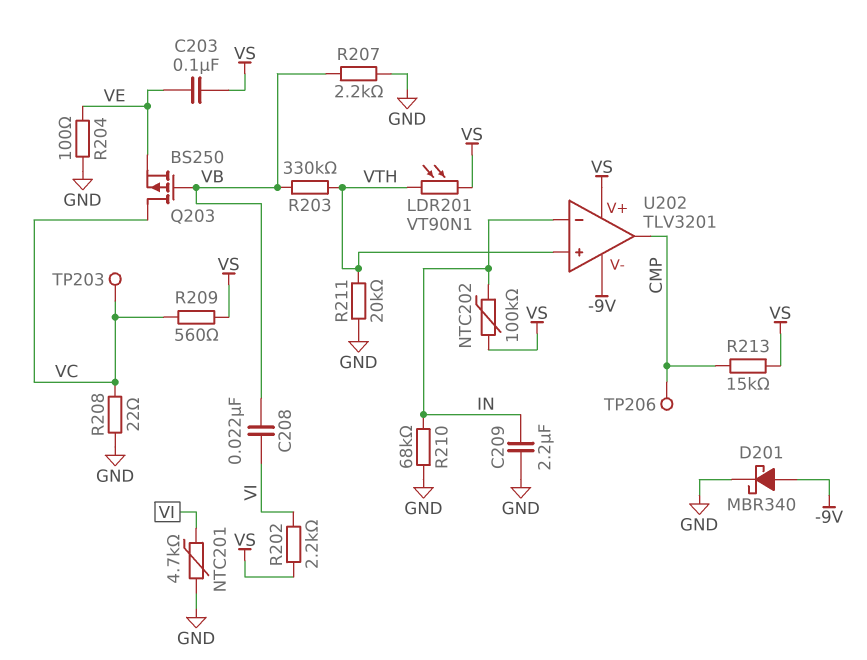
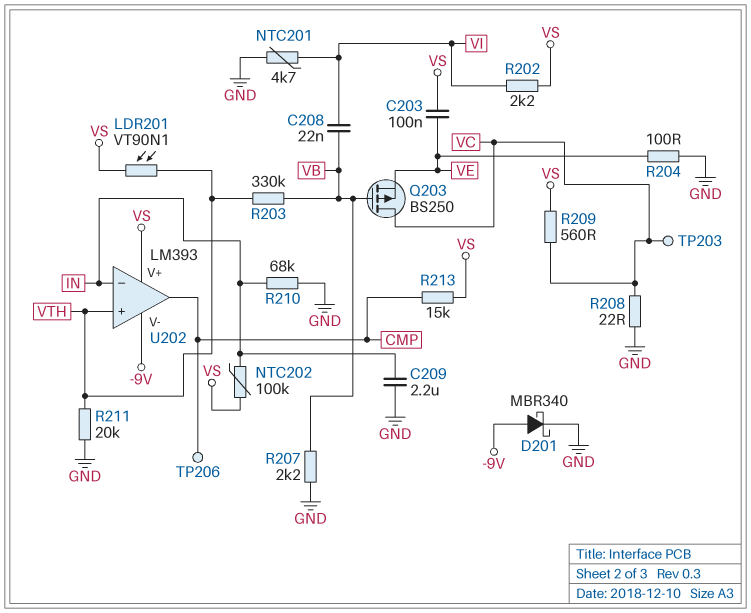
U202: TLV3201 -> LM393

